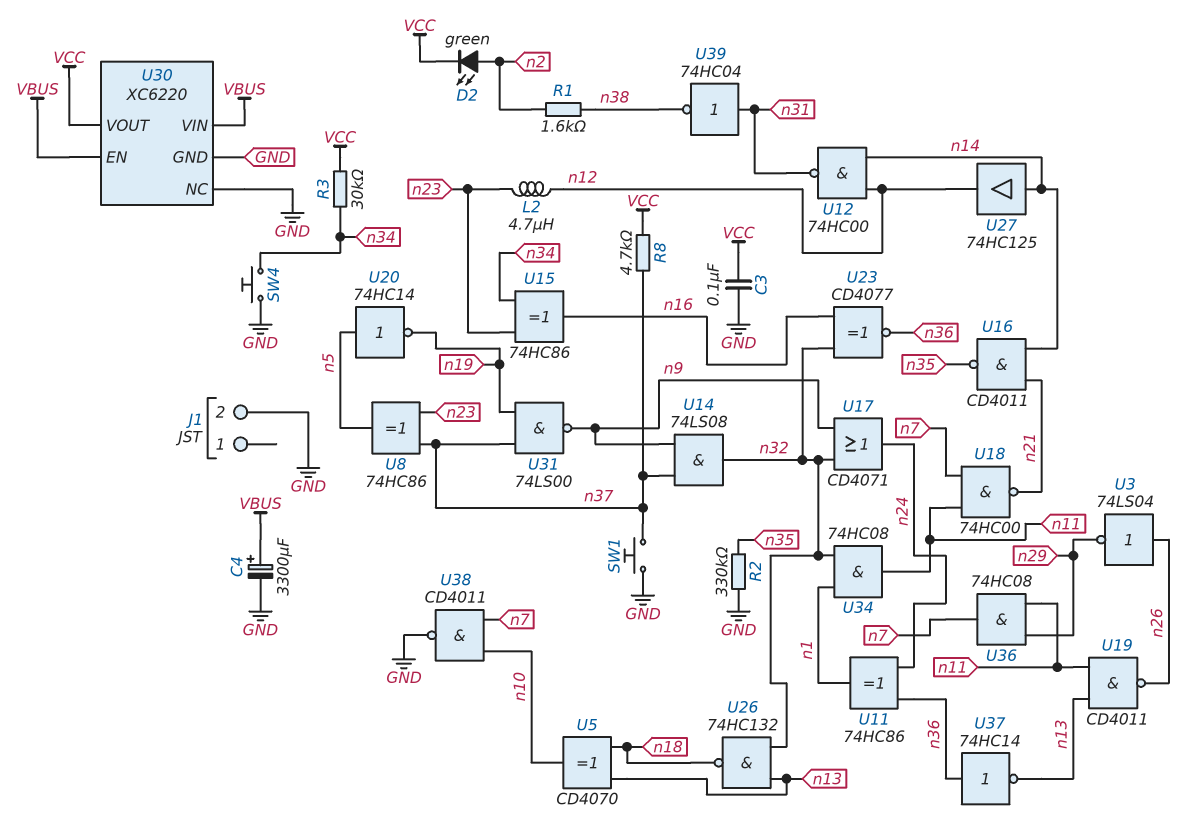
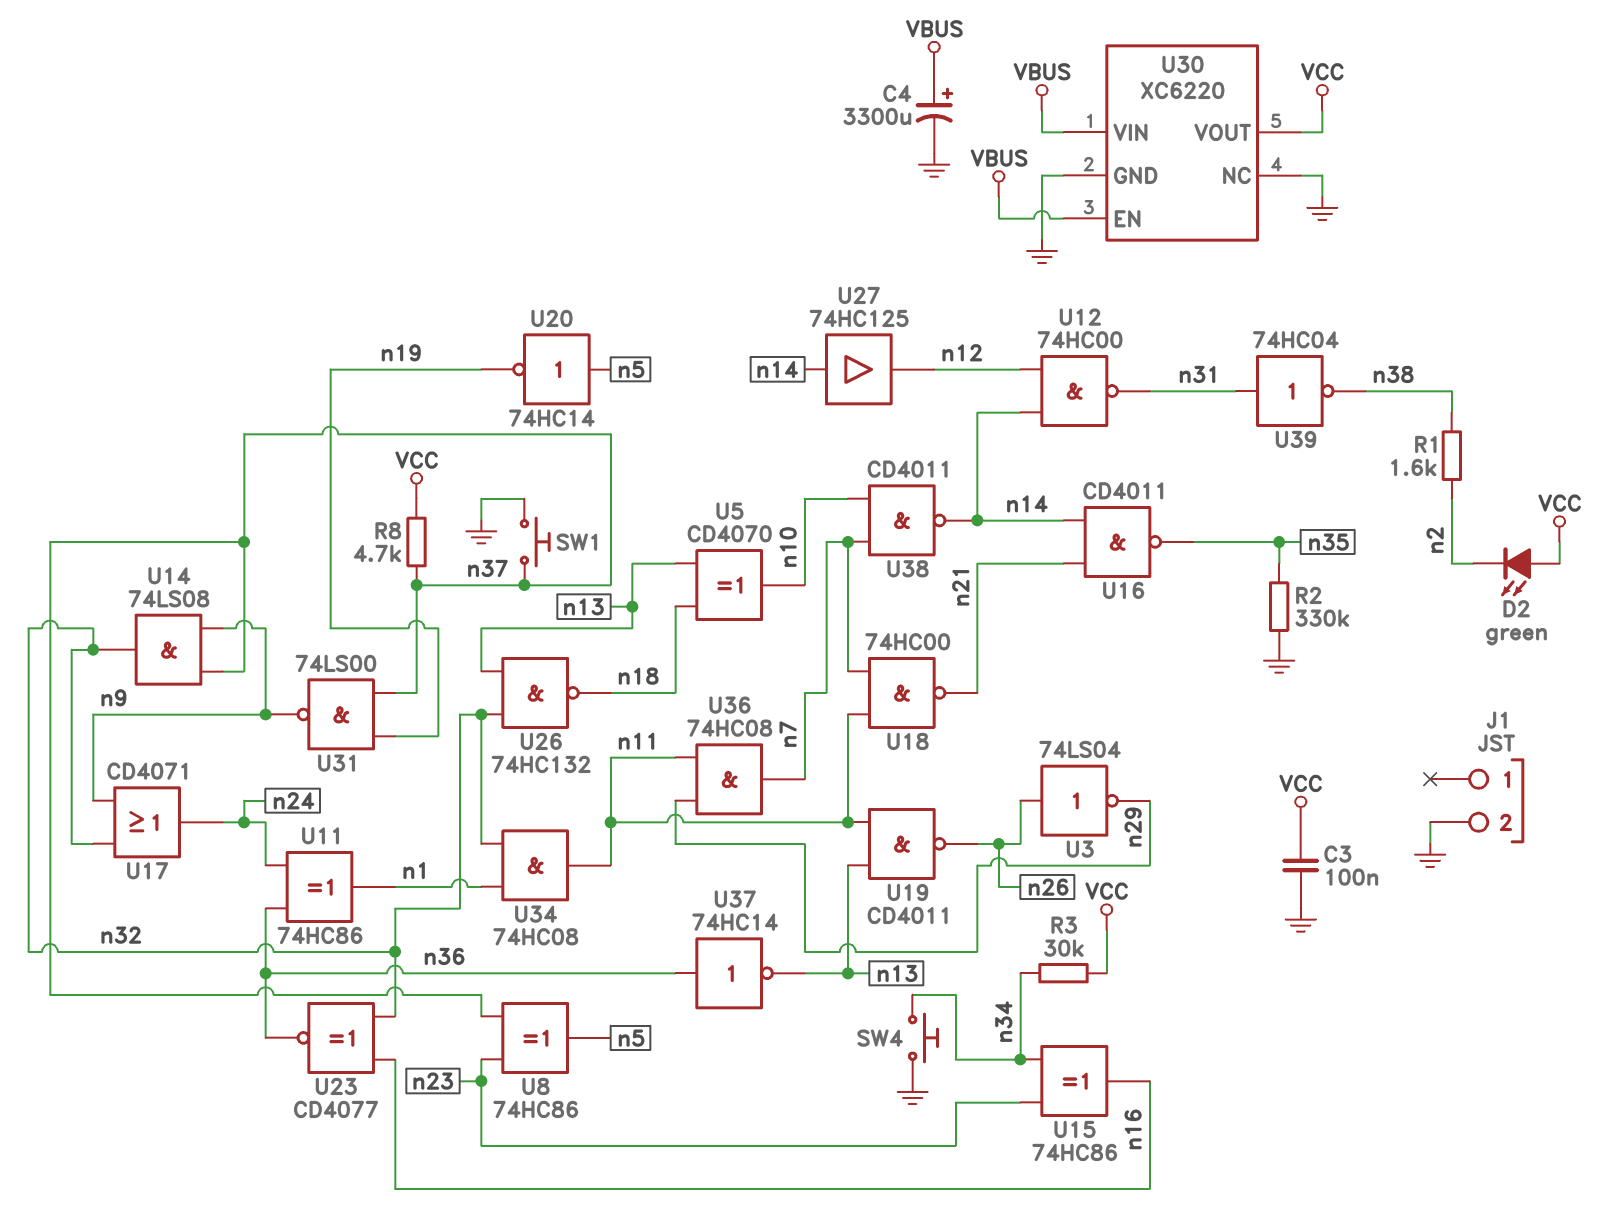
D2: LED green (A n2, K VCC) -> LED green (A VCC, K n2)
L2: 4.7uH (n12, n23) -> none
U38: NAND CD4011 (in n7, in n10, out GND) -> NAND CD4011 (in n7, in n10, out n14)

